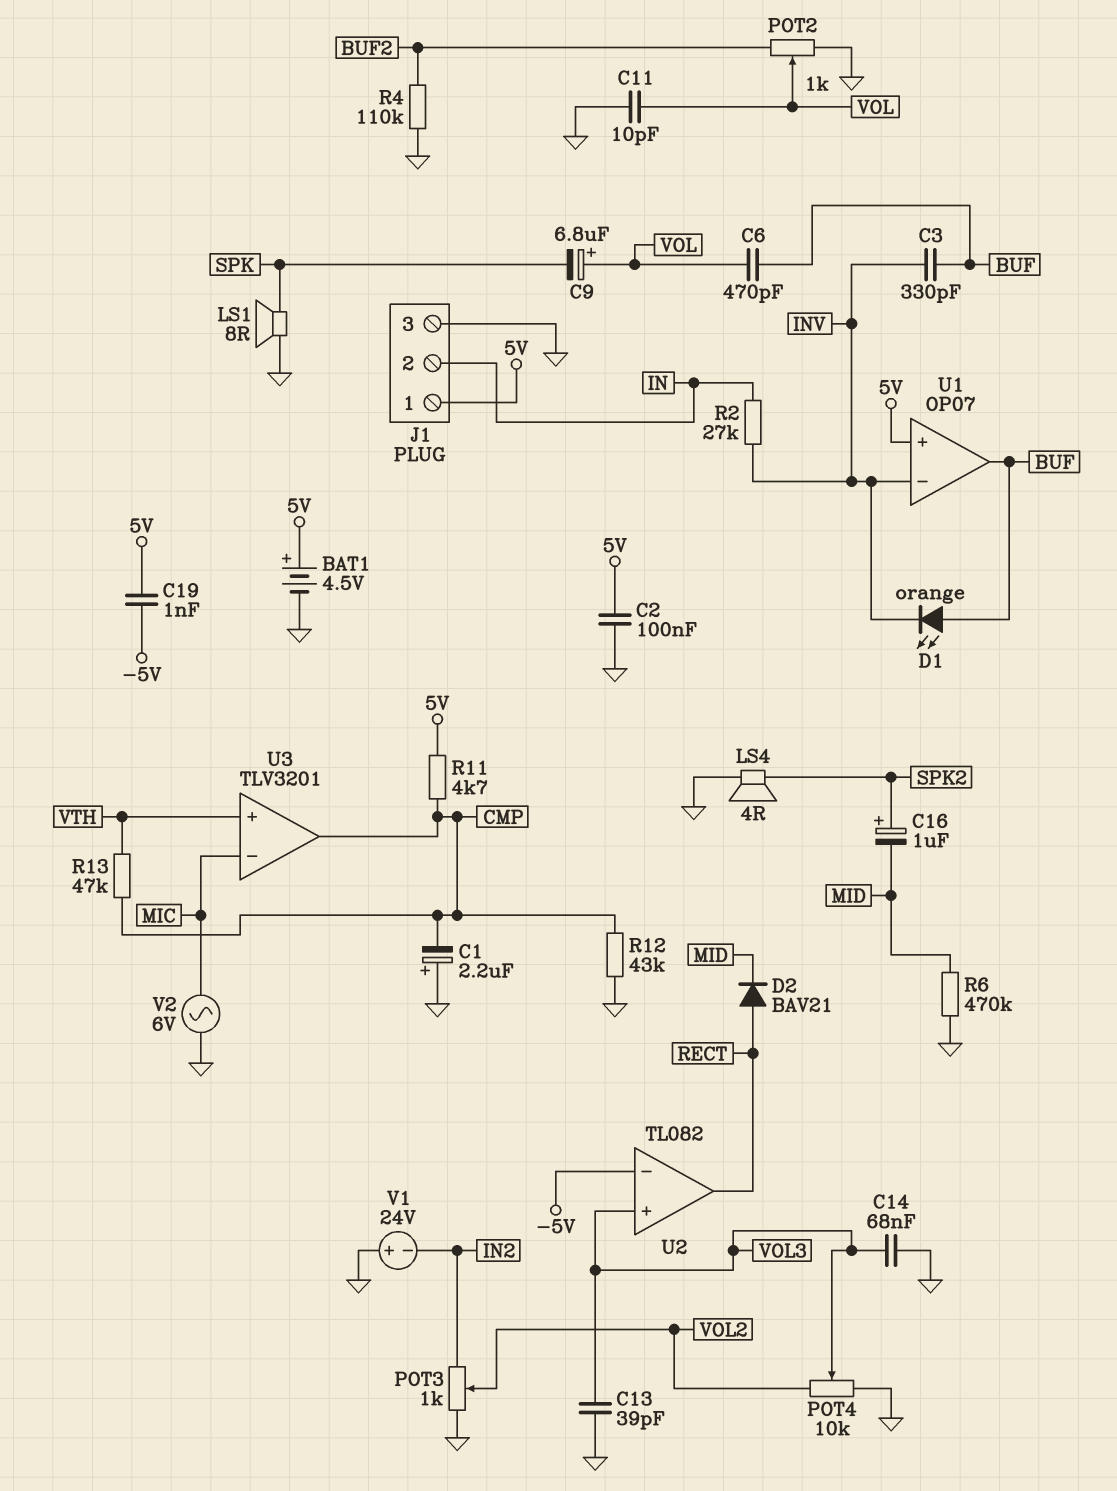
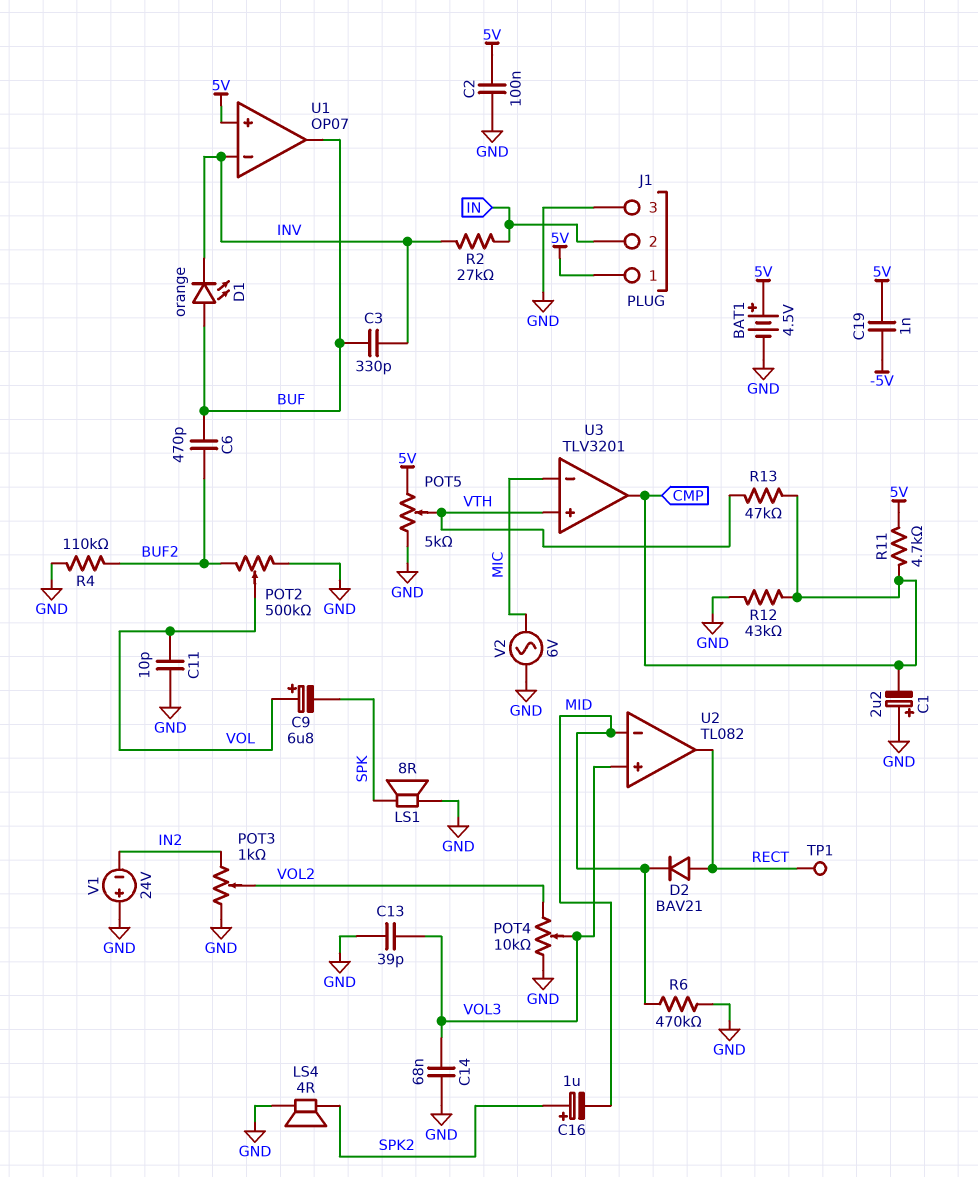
C6: 470pF (BUF, VOL) -> 470pF (BUF, BUF2)
POT2: 1k (BUF2, GND, wiper VOL) -> 500k (BUF2, GND, wiper VOL)
POT5: none -> 5k (5V, GND, wiper VTH)
TP1: none -> test point (RECT)
U2 pin in-: -5V -> MID

